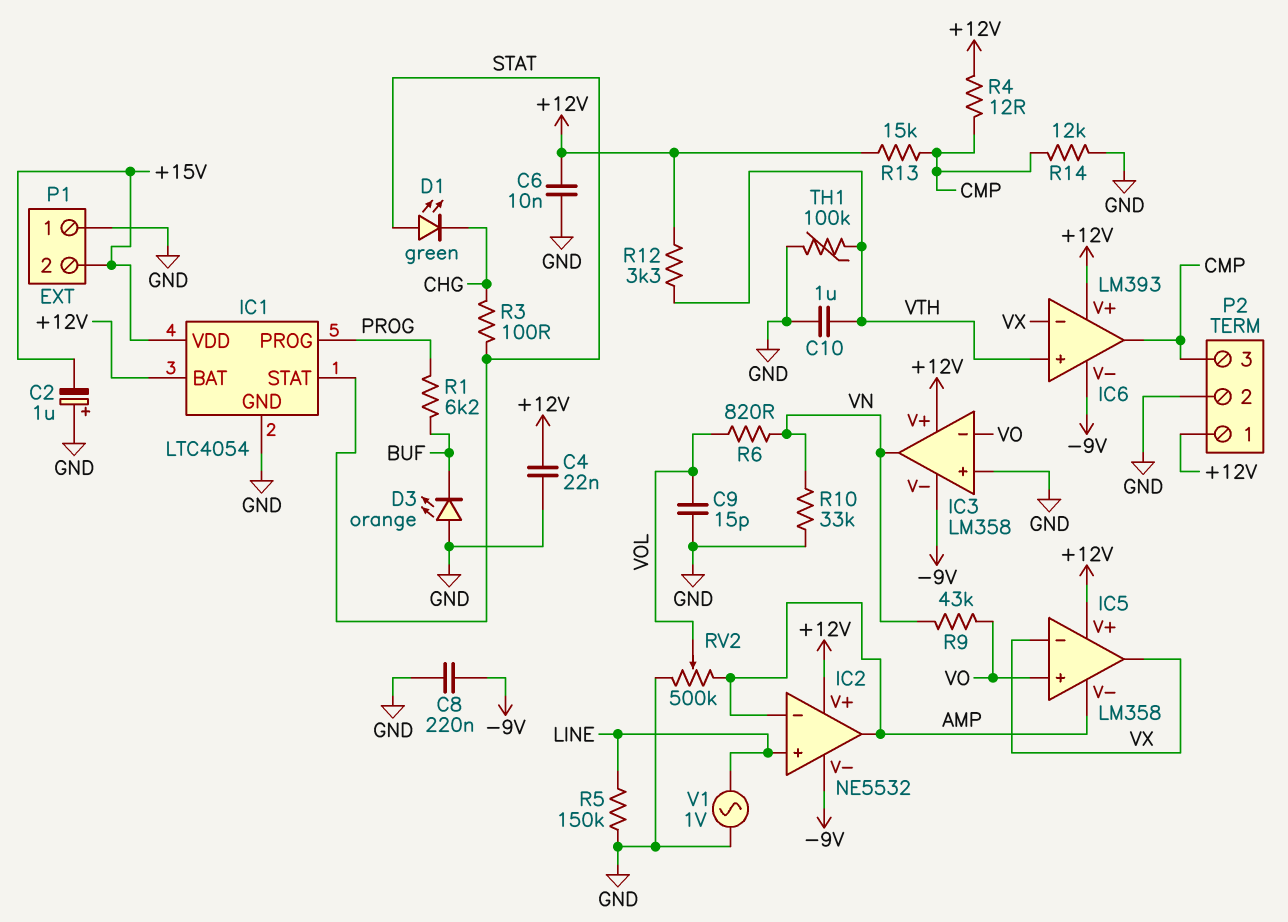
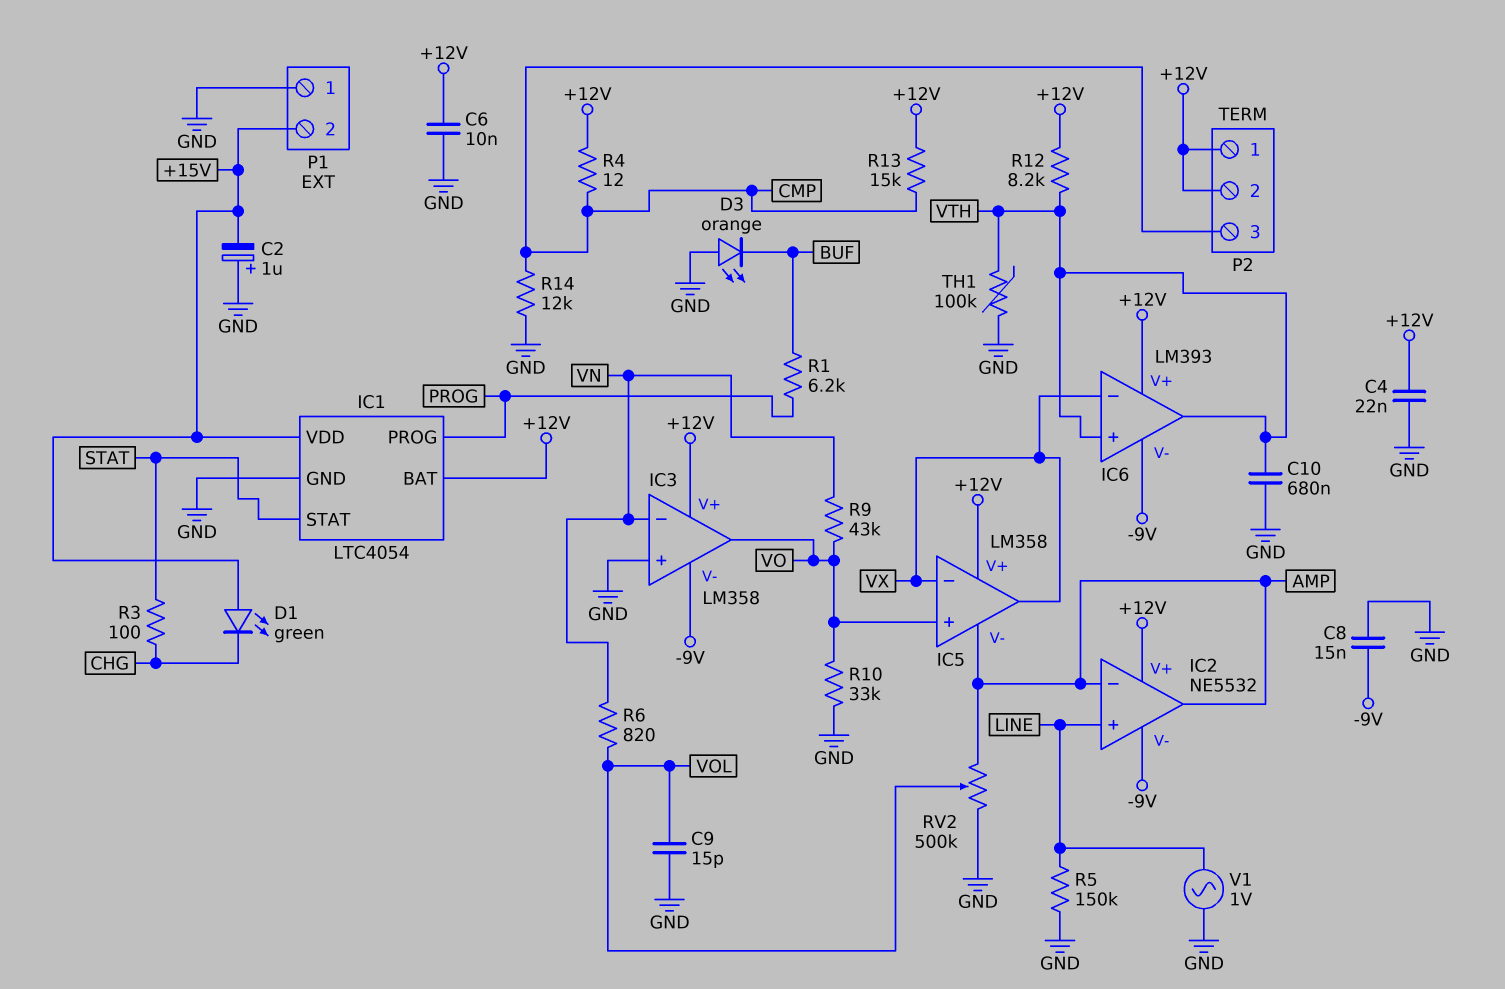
C8: 220nF (-9V, GND) -> 15nF (-9V, GND)
C10: 1uF (GND, VTH) -> 680nF (GND, VTH)
D1: LED green (A STAT, K CHG) -> LED green (A +15V, K CHG)
IC3 pin in-: VO -> VN
IC3 pin out: VN -> VO
IC6 pin out: CMP -> VTH
P2 pin 2: GND -> +12V
R10: 33k (GND, VN) -> 33k (GND, VO)
R12: 3.3k (+12V, VTH) -> 8.2k (+12V, VTH)

